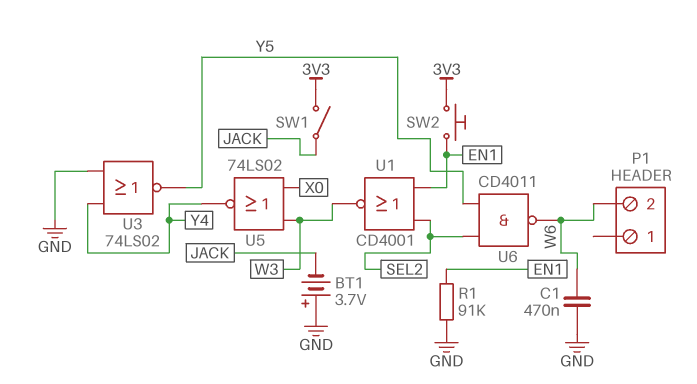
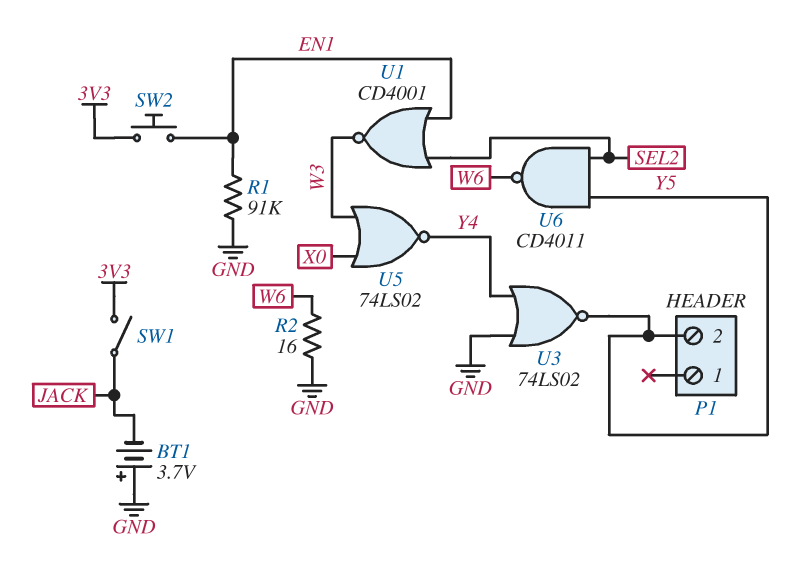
C1: 470nF (GND, W6) -> none
P1 pin 2: W6 -> Y5
R2: none -> 16 (GND, W6)

